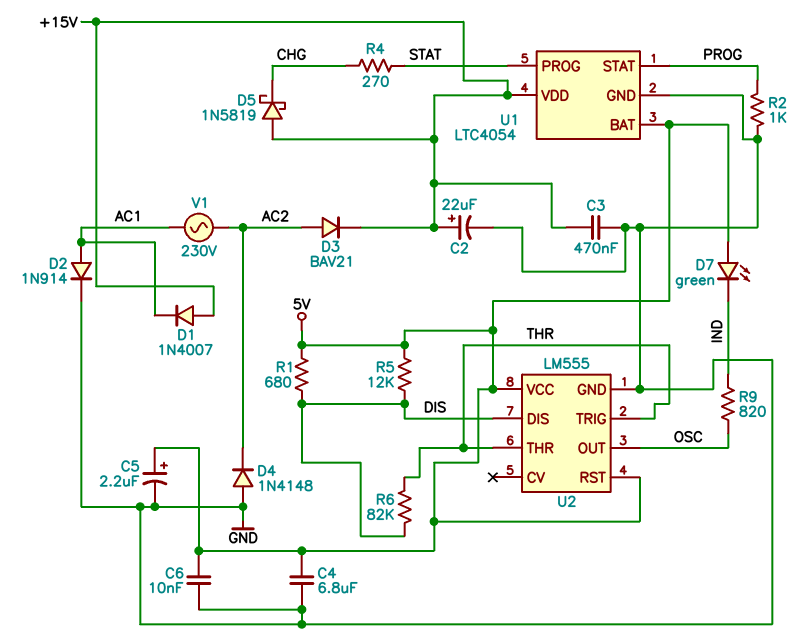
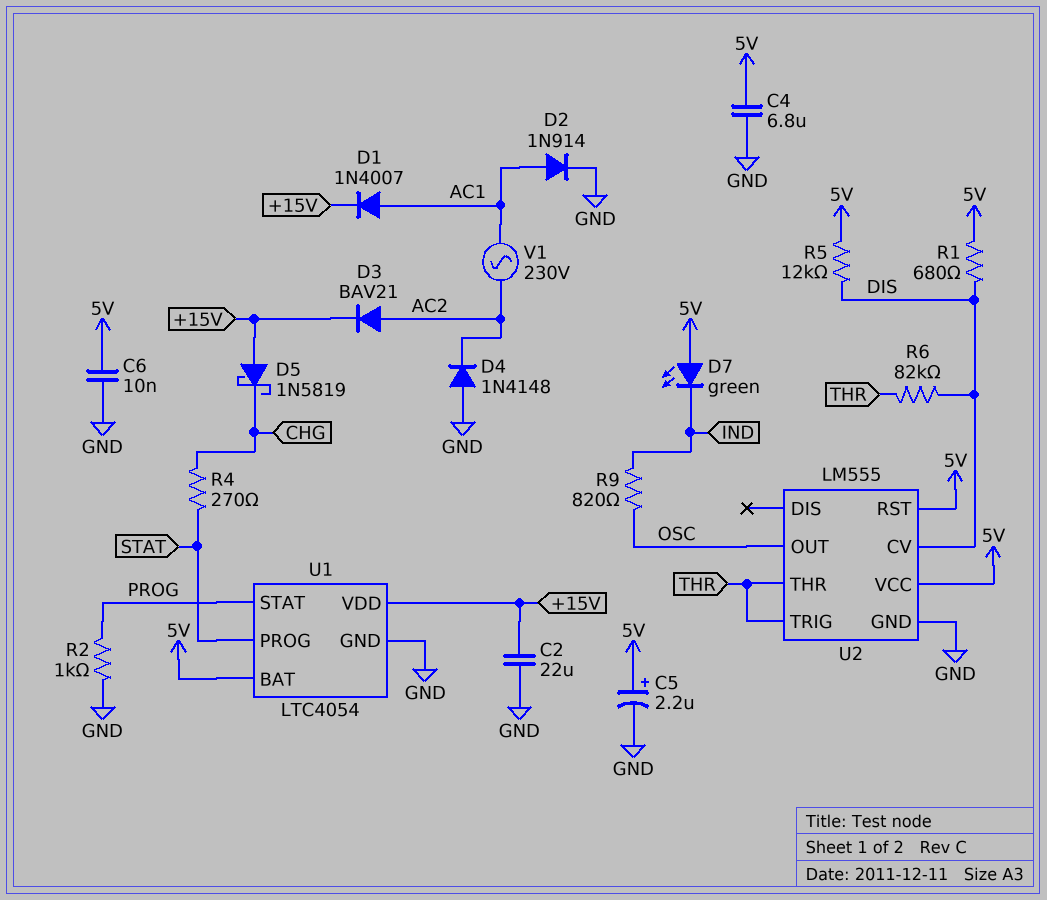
C2: 22uF (plus +15V, minus GND) -> 22uF (+15V, GND)
C3: 470nF (+15V, GND) -> none
D1: diode 1N4007 (A +15V, K AC1) -> diode 1N4007 (A AC1, K +15V)
U2 pin CV: none -> DIS
U2 pin DIS: DIS -> none

